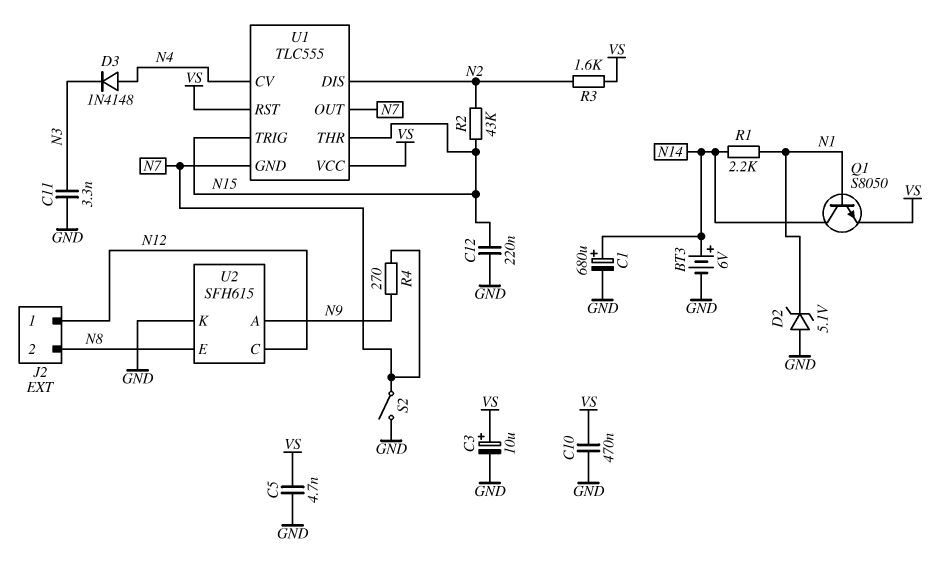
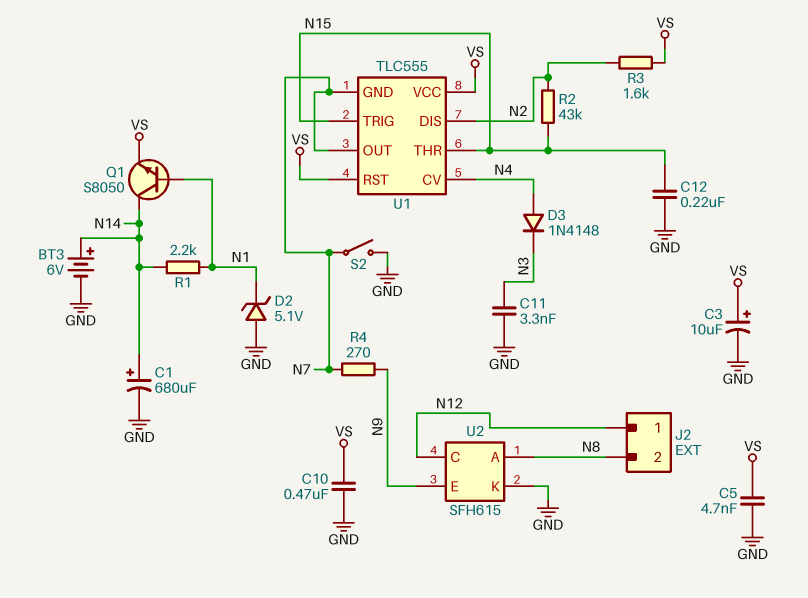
U2 pin A: N9 -> N8
U2 pin E: N8 -> N9

